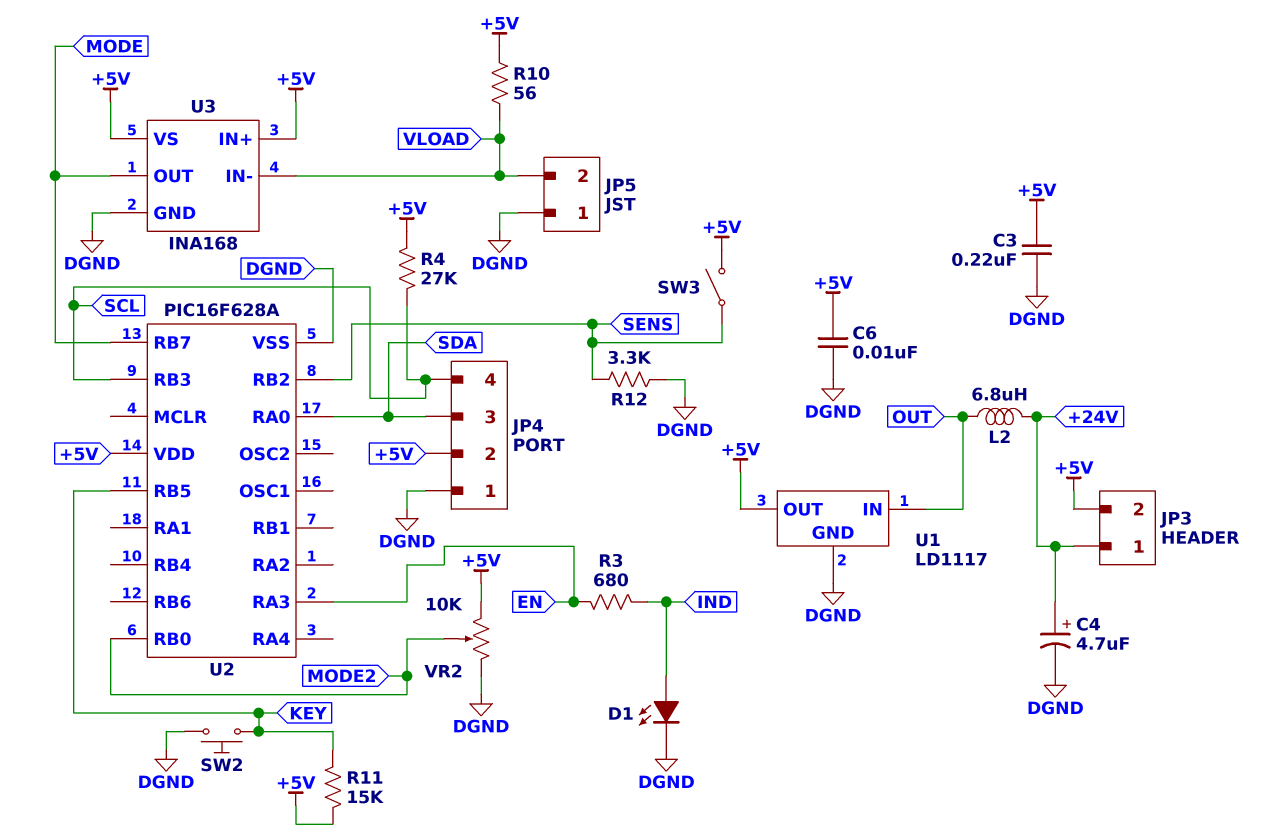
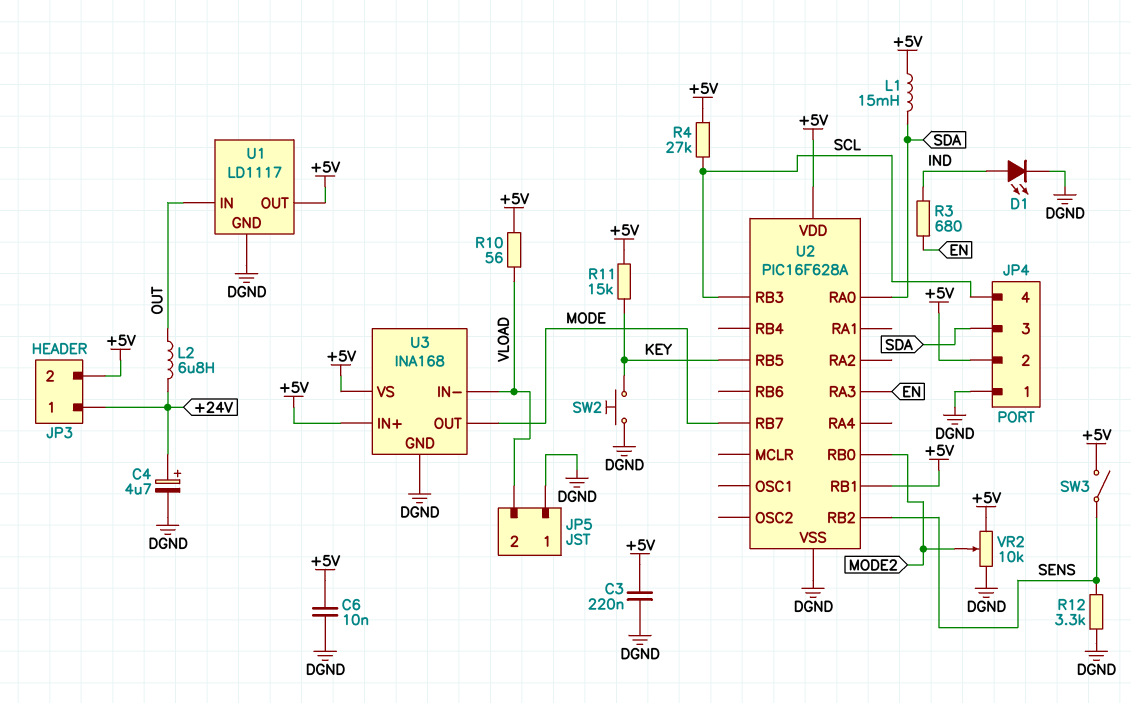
L1: none -> 15mH (+5V, SDA)
U2 pin RB1: none -> +5V

